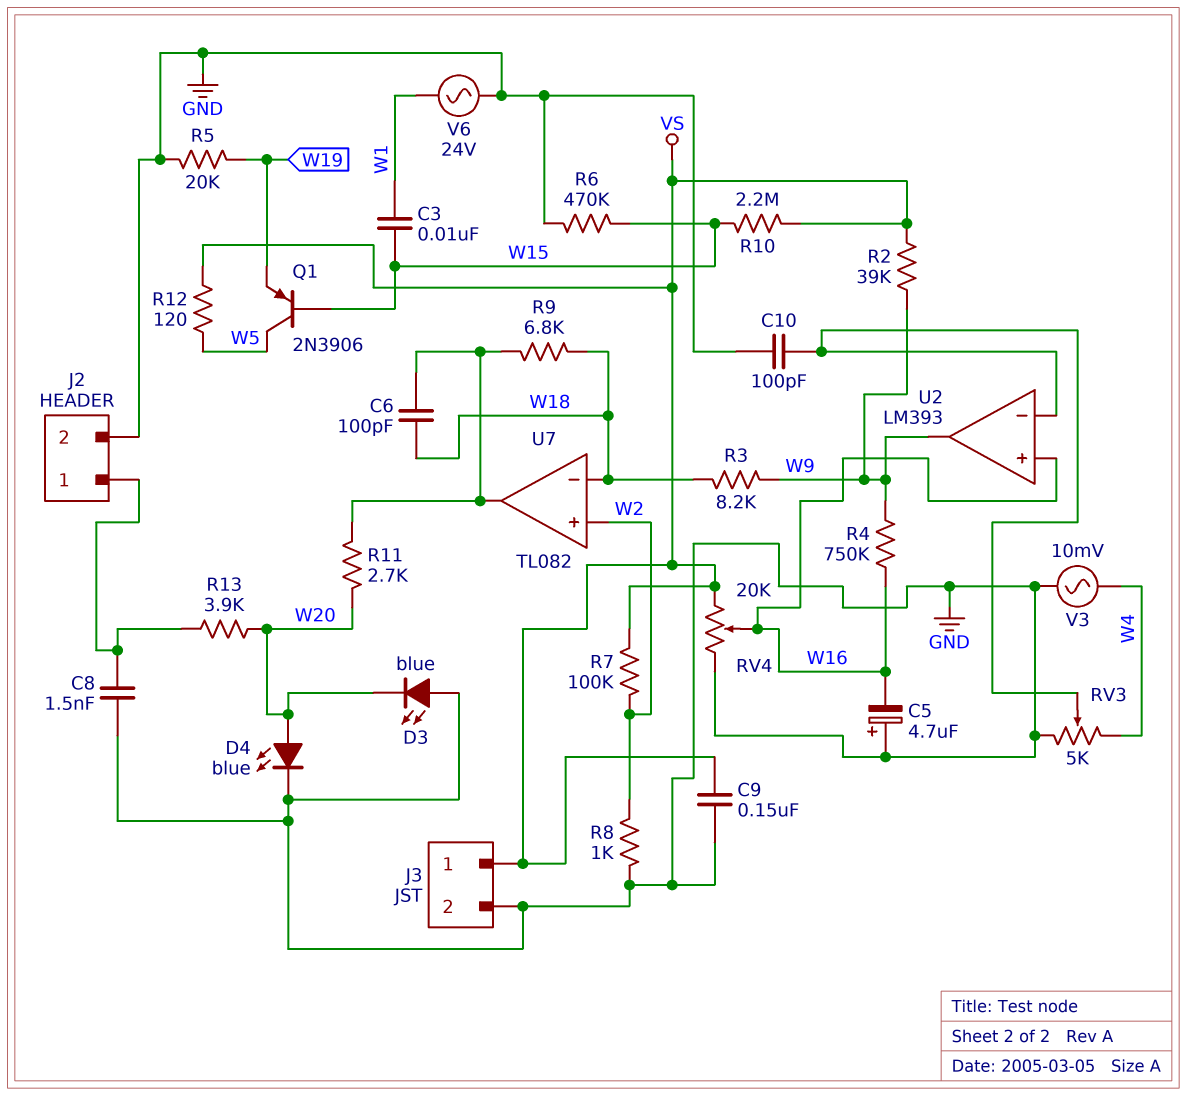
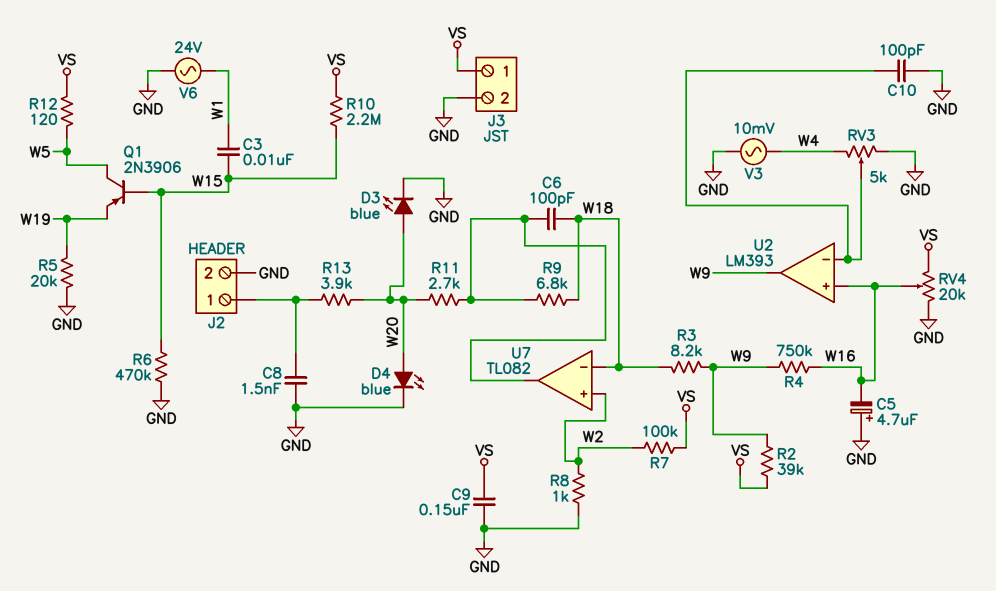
D3: LED blue (A GND, K W20) -> LED blue (A W20, K GND)

